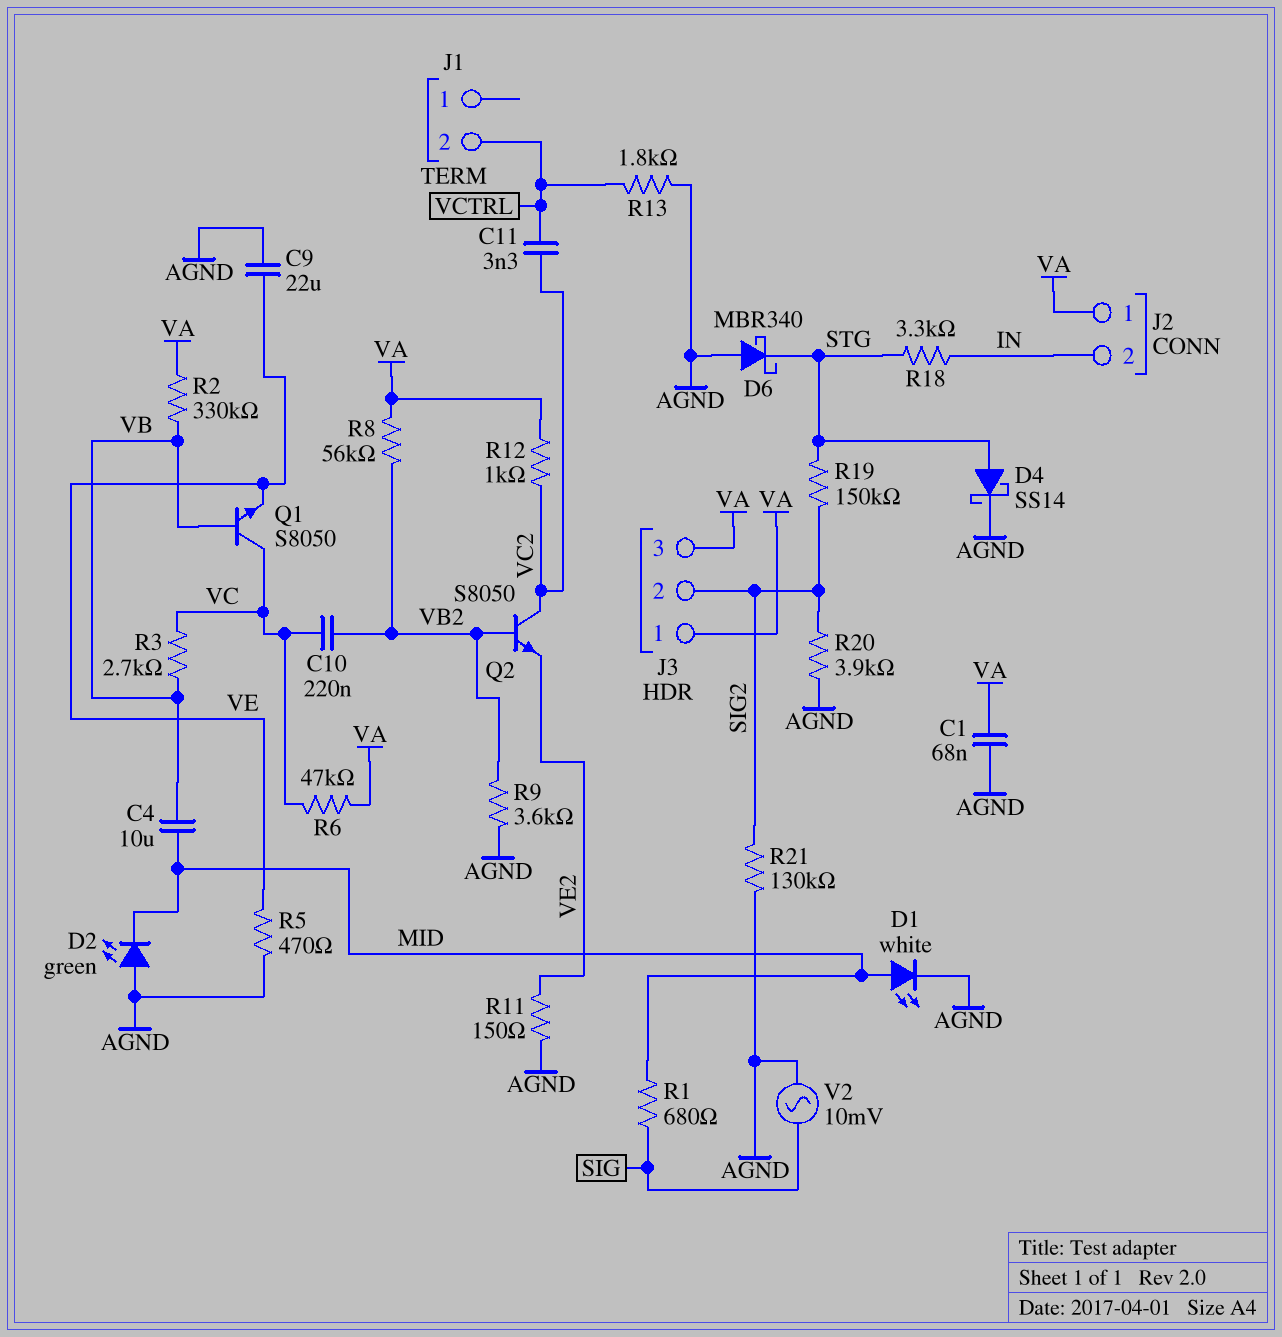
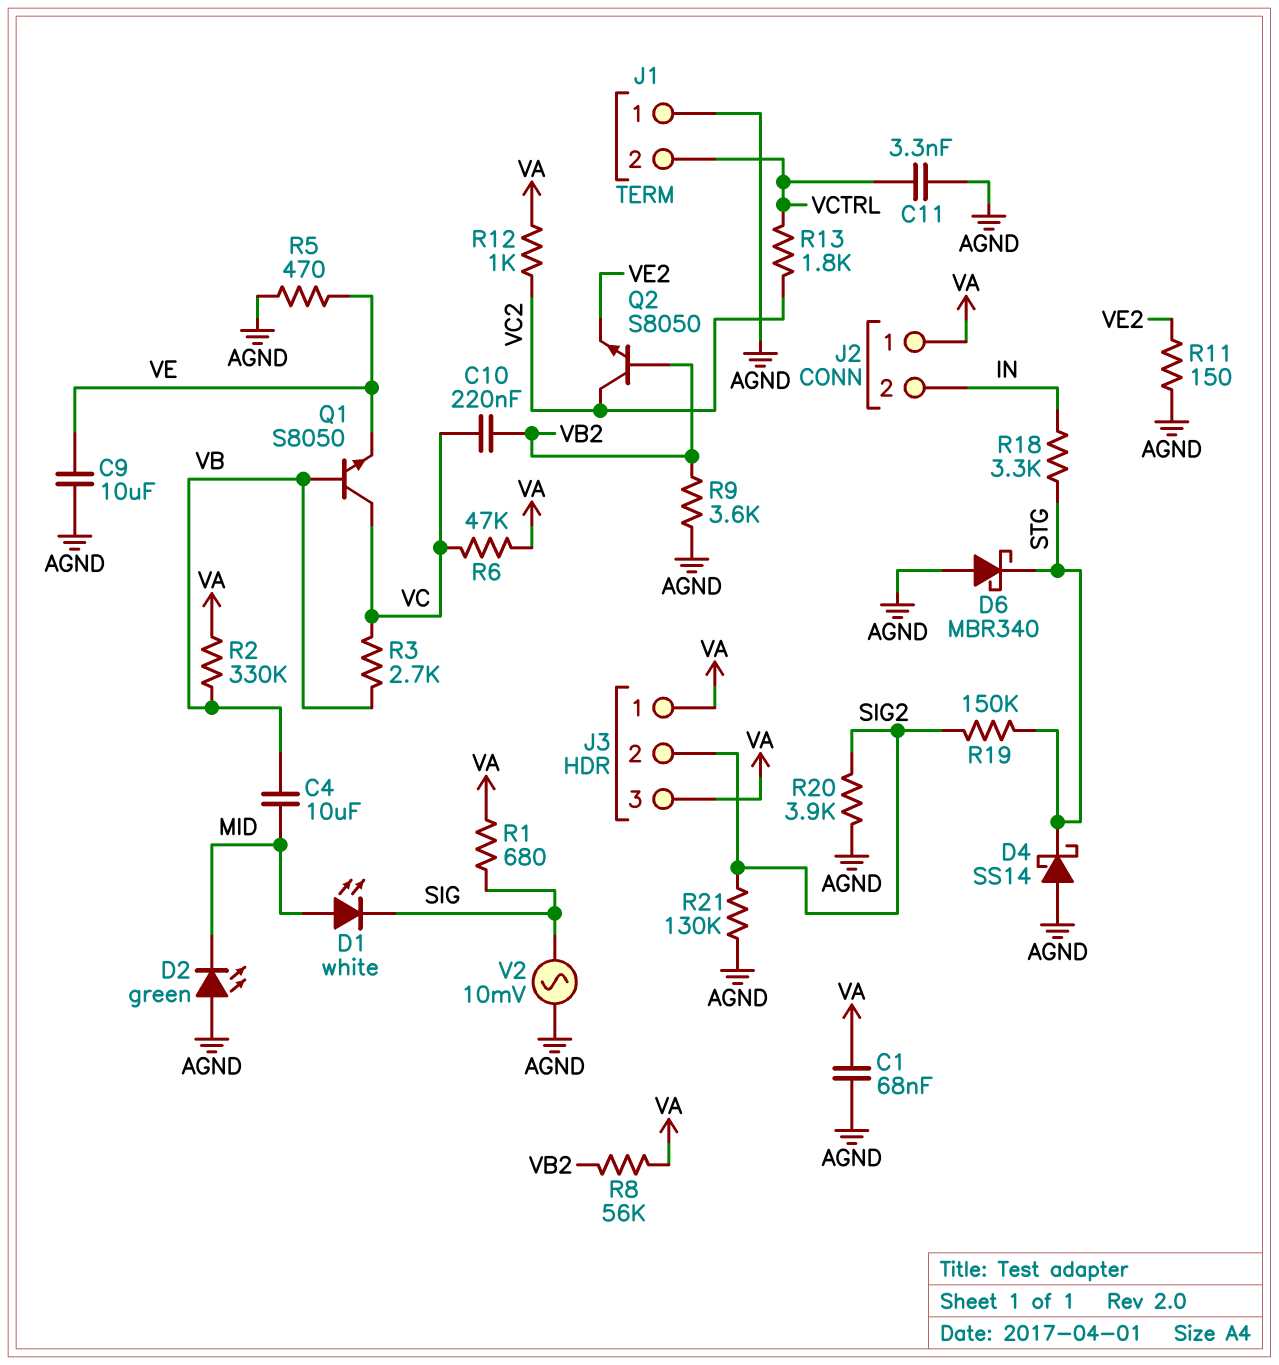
C9: 22uF (AGND, VE) -> 10uF (AGND, VE)
C11: 3.3nF (VC2, VCTRL) -> 3.3nF (AGND, VCTRL)
D1: LED white (A MID, K AGND) -> LED white (A MID, K SIG)
D4: schottky SS14 (A STG, K AGND) -> schottky SS14 (A AGND, K STG)
J1 pin 1: none -> AGND
R1: 680 (MID, SIG) -> 680 (SIG, VA)
R13: 1.8k (AGND, VCTRL) -> 1.8k (VC2, VCTRL)

